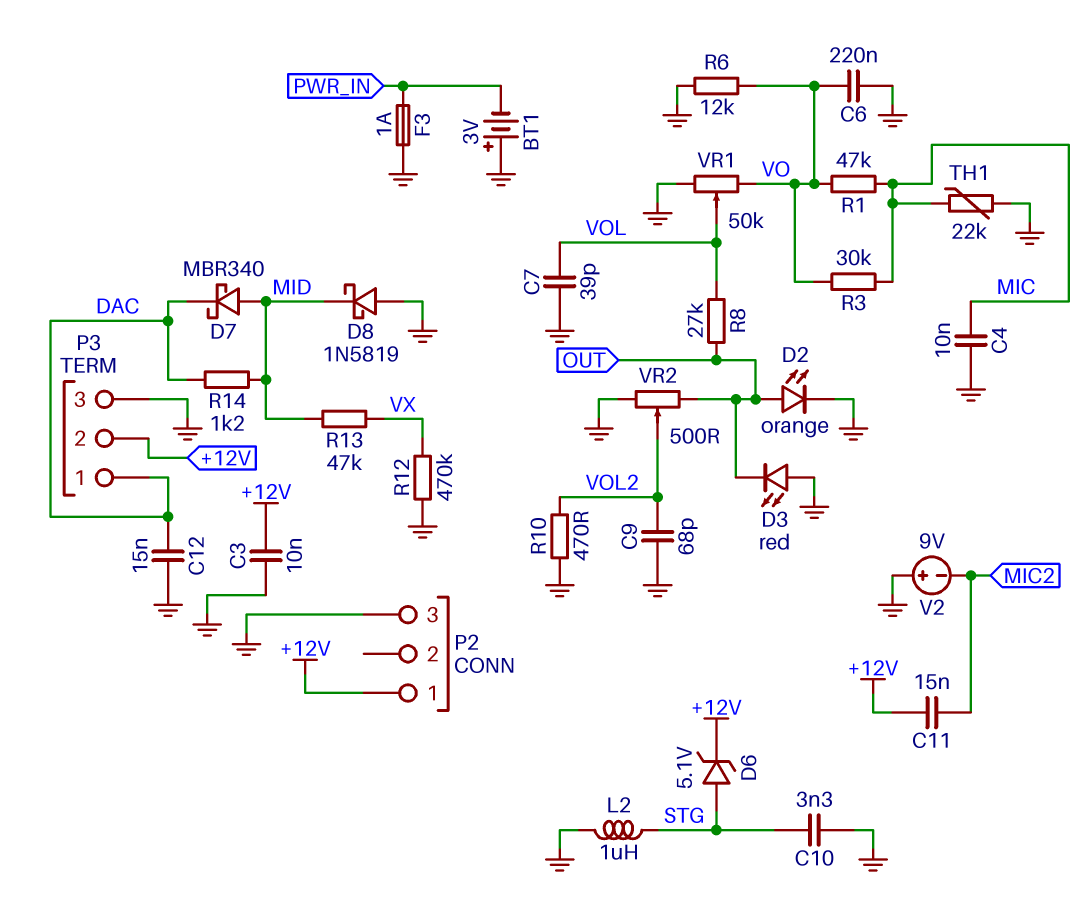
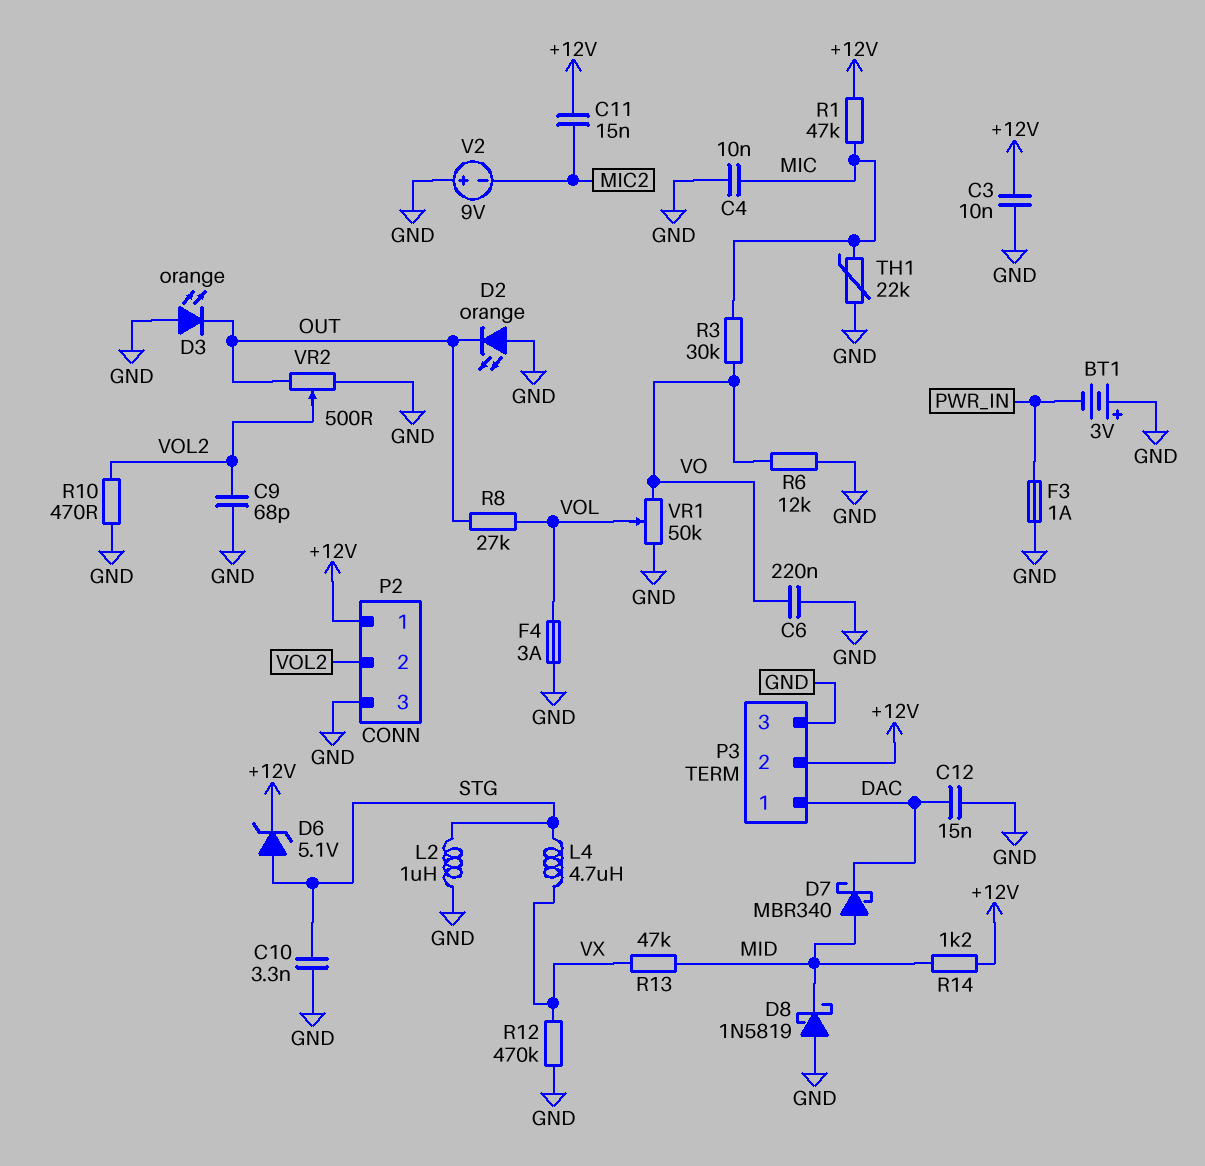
C7: 39pF (GND, VOL) -> none
D2: LED orange (A OUT, K GND) -> LED orange (A GND, K OUT)
D3: LED red (A GND, K OUT) -> LED orange (A GND, K OUT)
F4: none -> 3A (GND, VOL)
L4: none -> 4.7uH (STG, VX)
P2 pin 2: none -> VOL2
R1: 47k (MIC, VO) -> 47k (+12V, MIC)
R14: 1.2k (DAC, MID) -> 1.2k (+12V, MID)

